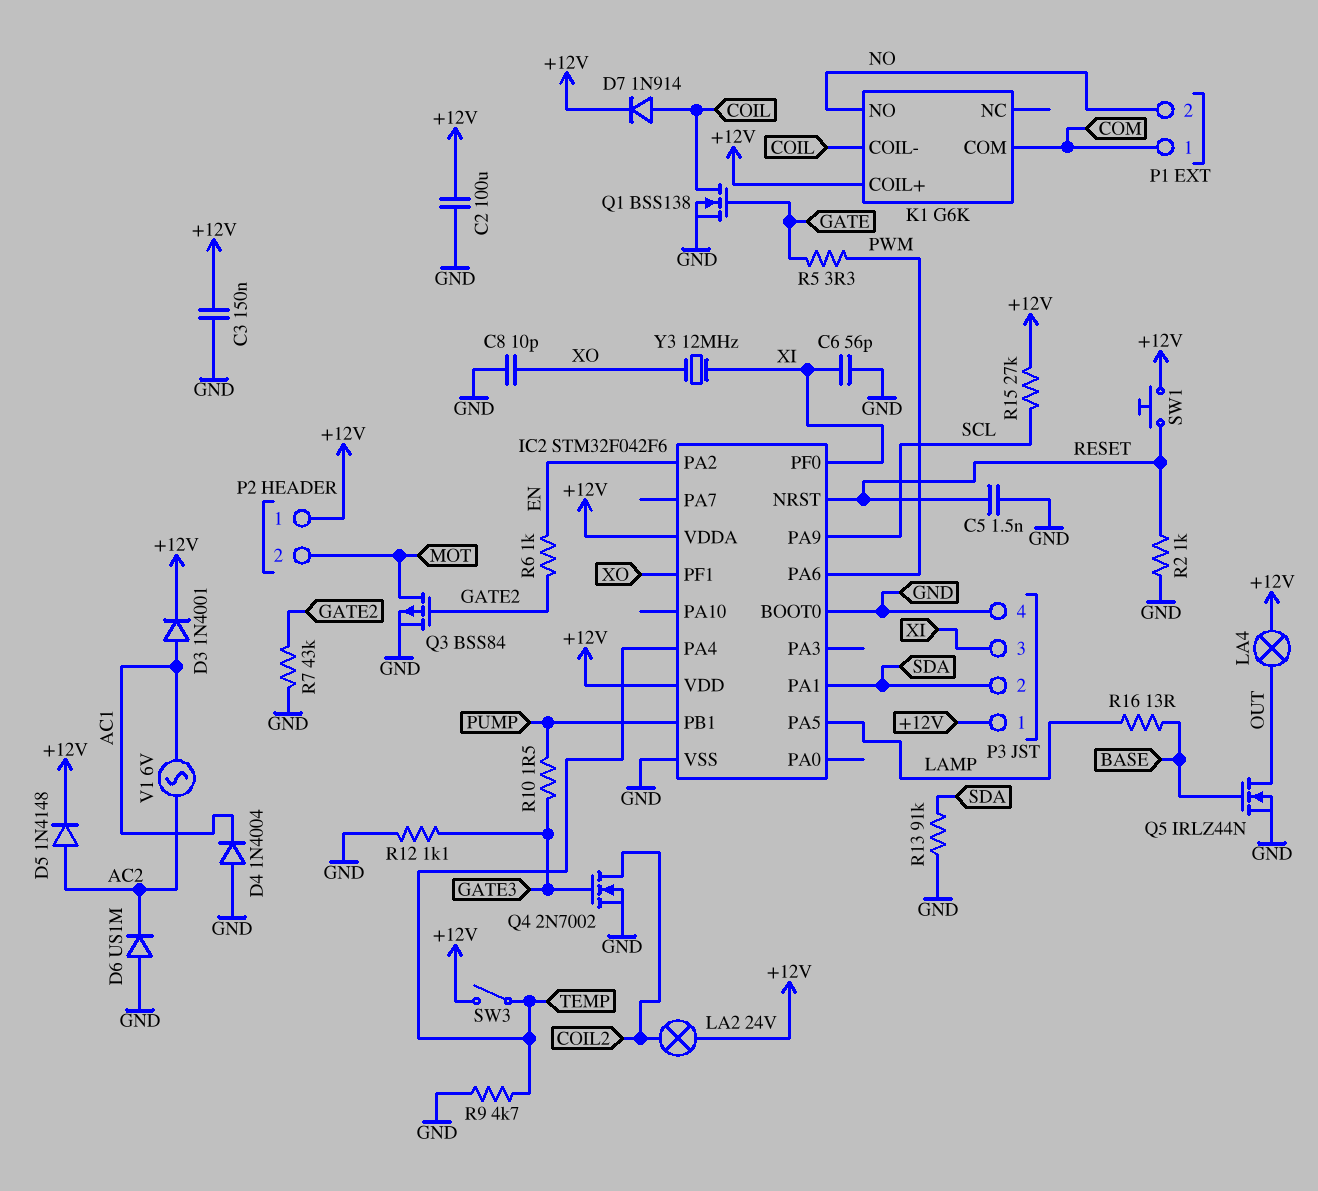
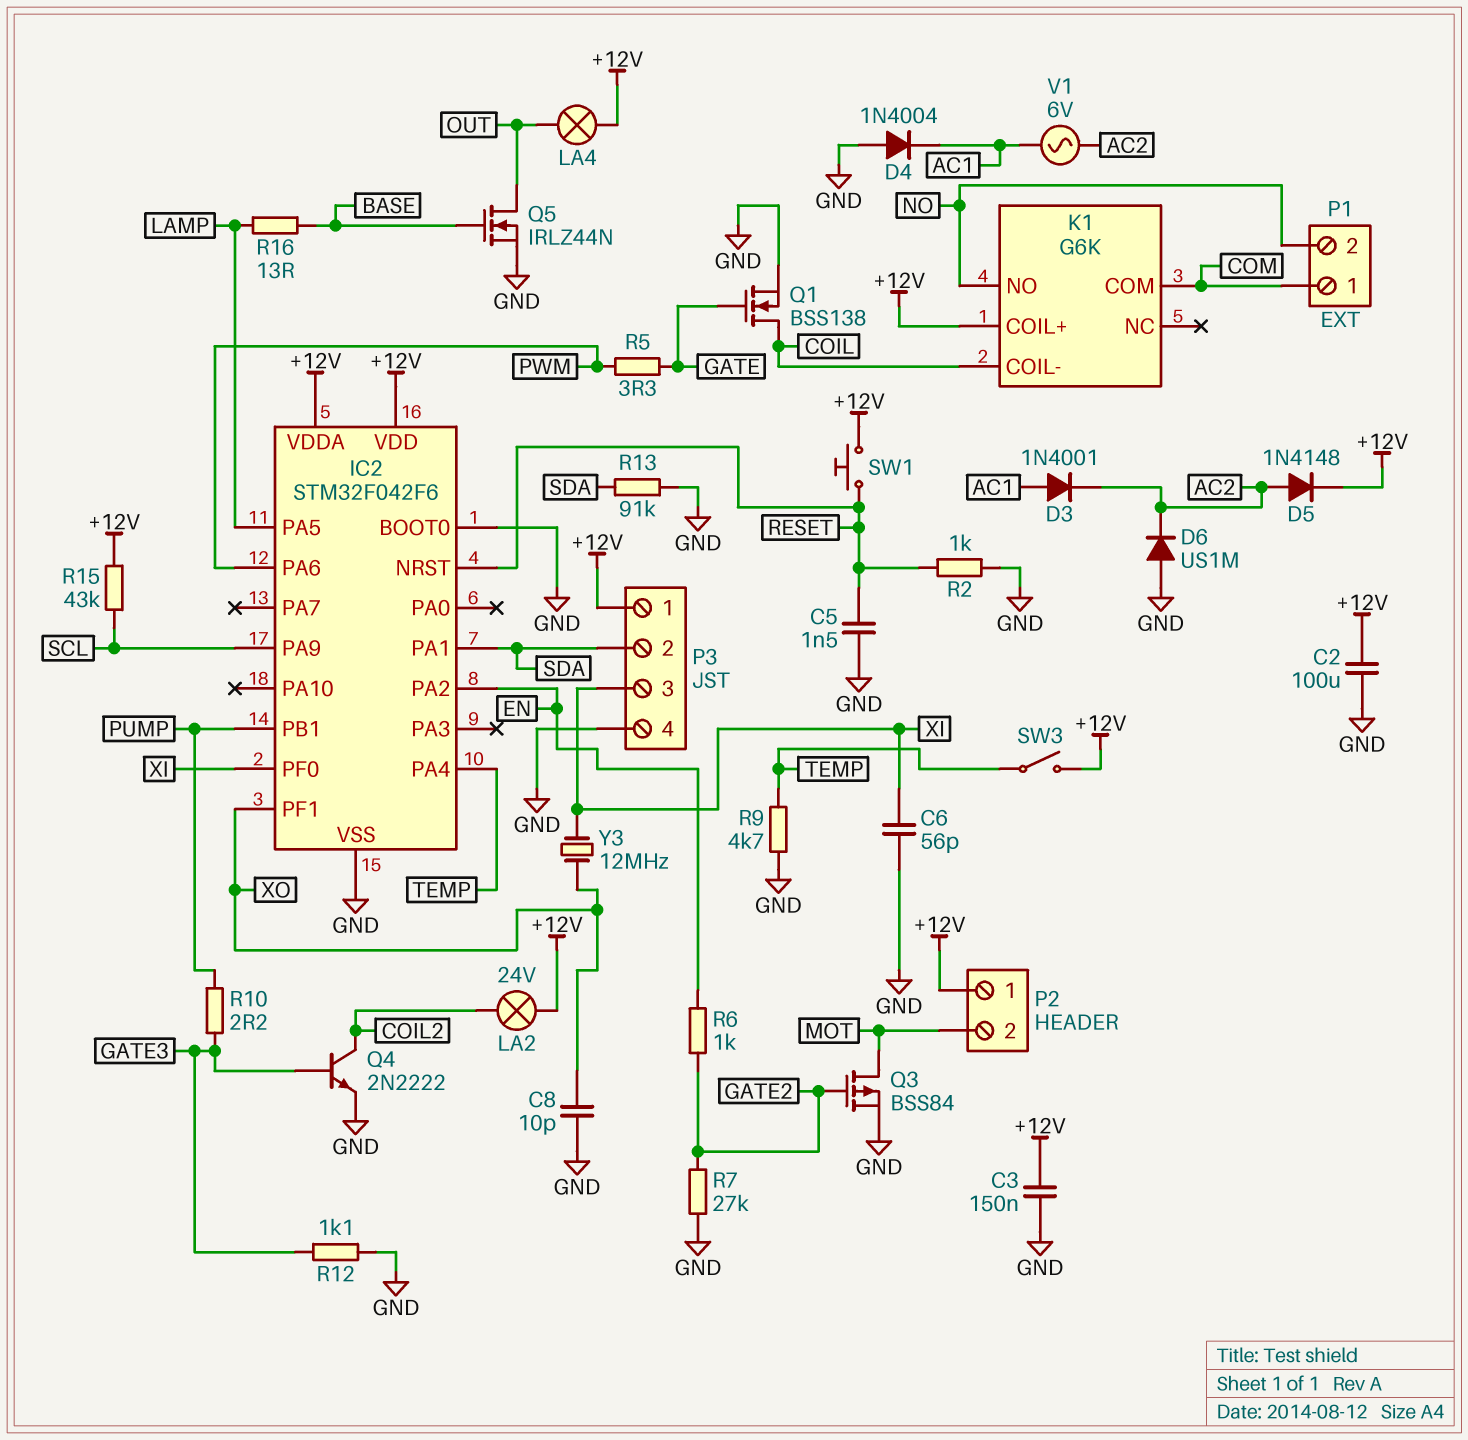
D3: diode 1N4001 (A AC1, K +12V) -> diode 1N4001 (A AC1, K AC2)
D7: diode 1N914 (A COIL, K +12V) -> none
Q4: NMOS 2N7002 (G GATE3, D COIL2, S GND) -> NPN 2N2222 (B GATE3, C COIL2, E GND)
R7: 43k (GATE2, GND) -> 27k (GATE2, GND)
R10: 1.5 (GATE3, PUMP) -> 2.2 (GATE3, PUMP)
R15: 27k (+12V, SCL) -> 43k (+12V, SCL)

